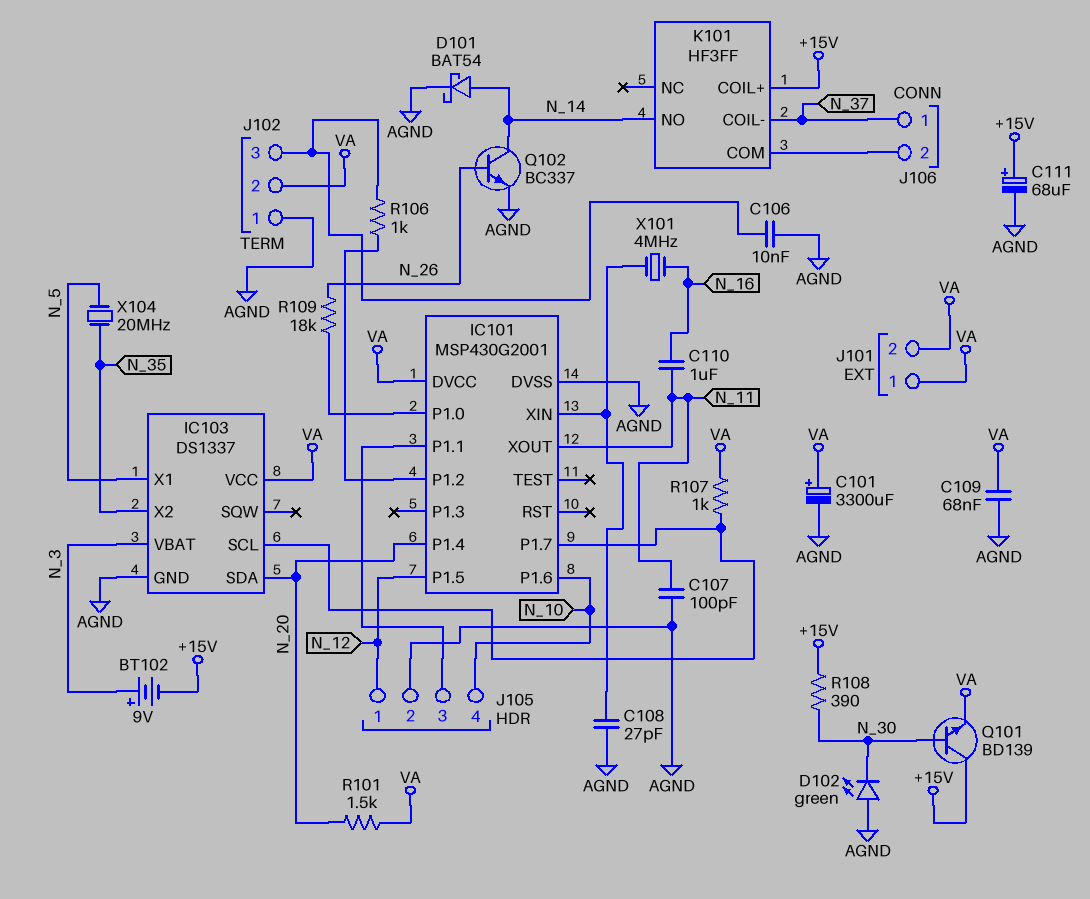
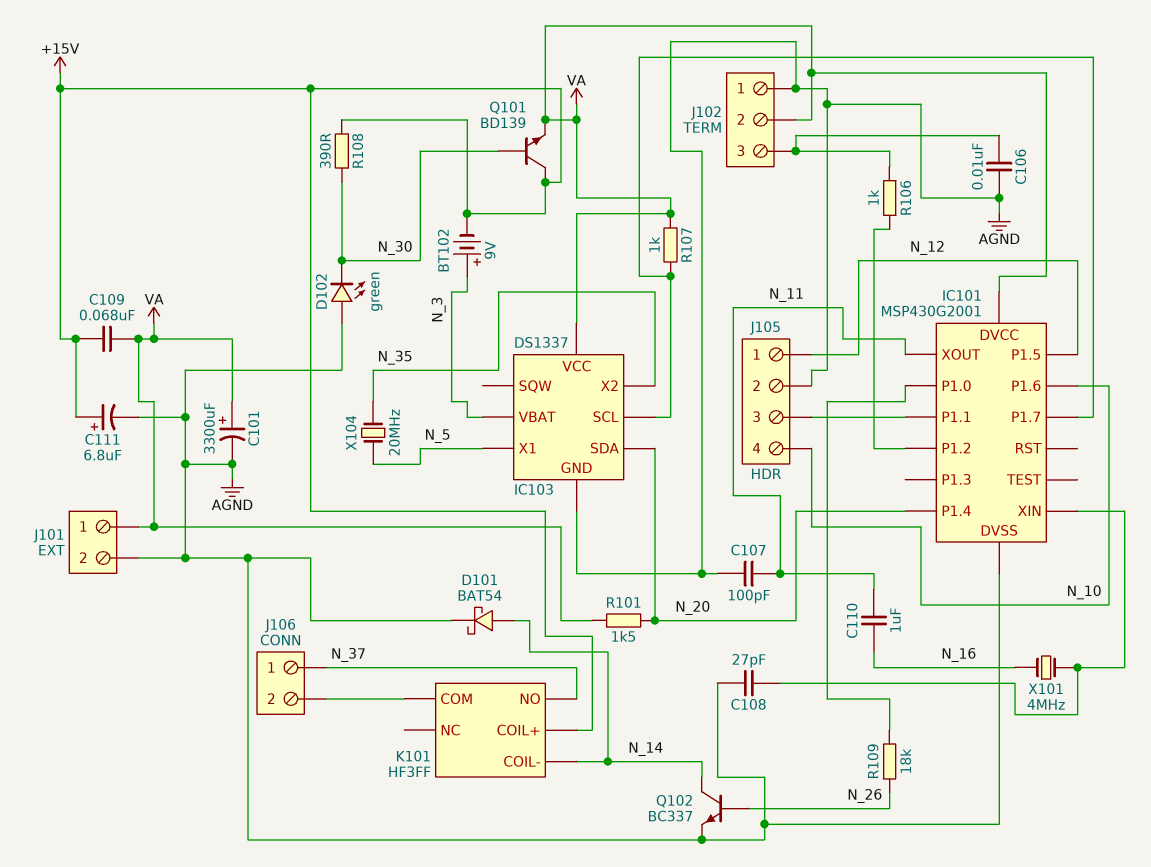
C109: 68nF (AGND, VA) -> 68nF (+15V, VA)
C111: 68uF (plus +15V, minus AGND) -> 6.8uF (plus +15V, minus AGND)
J101 pin 2: VA -> AGND
K101 pin COIL-: N_37 -> N_14
K101 pin NO: N_14 -> N_37

